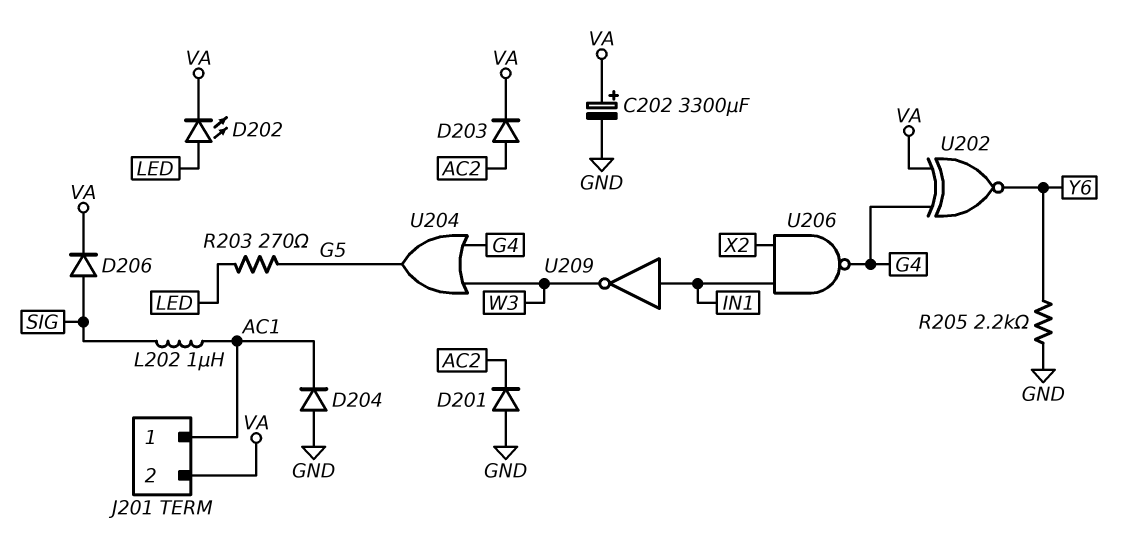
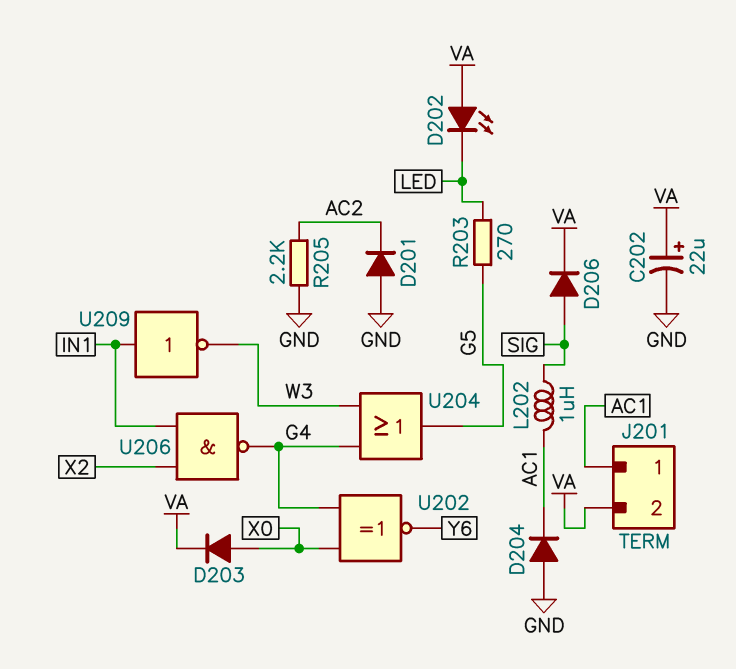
C202: 3300uF (plus VA, minus GND) -> 22uF (plus VA, minus GND)
D202: LED (A LED, K VA) -> LED (A VA, K LED)
D203: diode (A AC2, K VA) -> diode (A X0, K VA)
R205: 2.2k (GND, Y6) -> 2.2k (AC2, GND)
U202: XNOR (in G4, in VA, out Y6) -> XNOR (in G4, in X0, out Y6)

